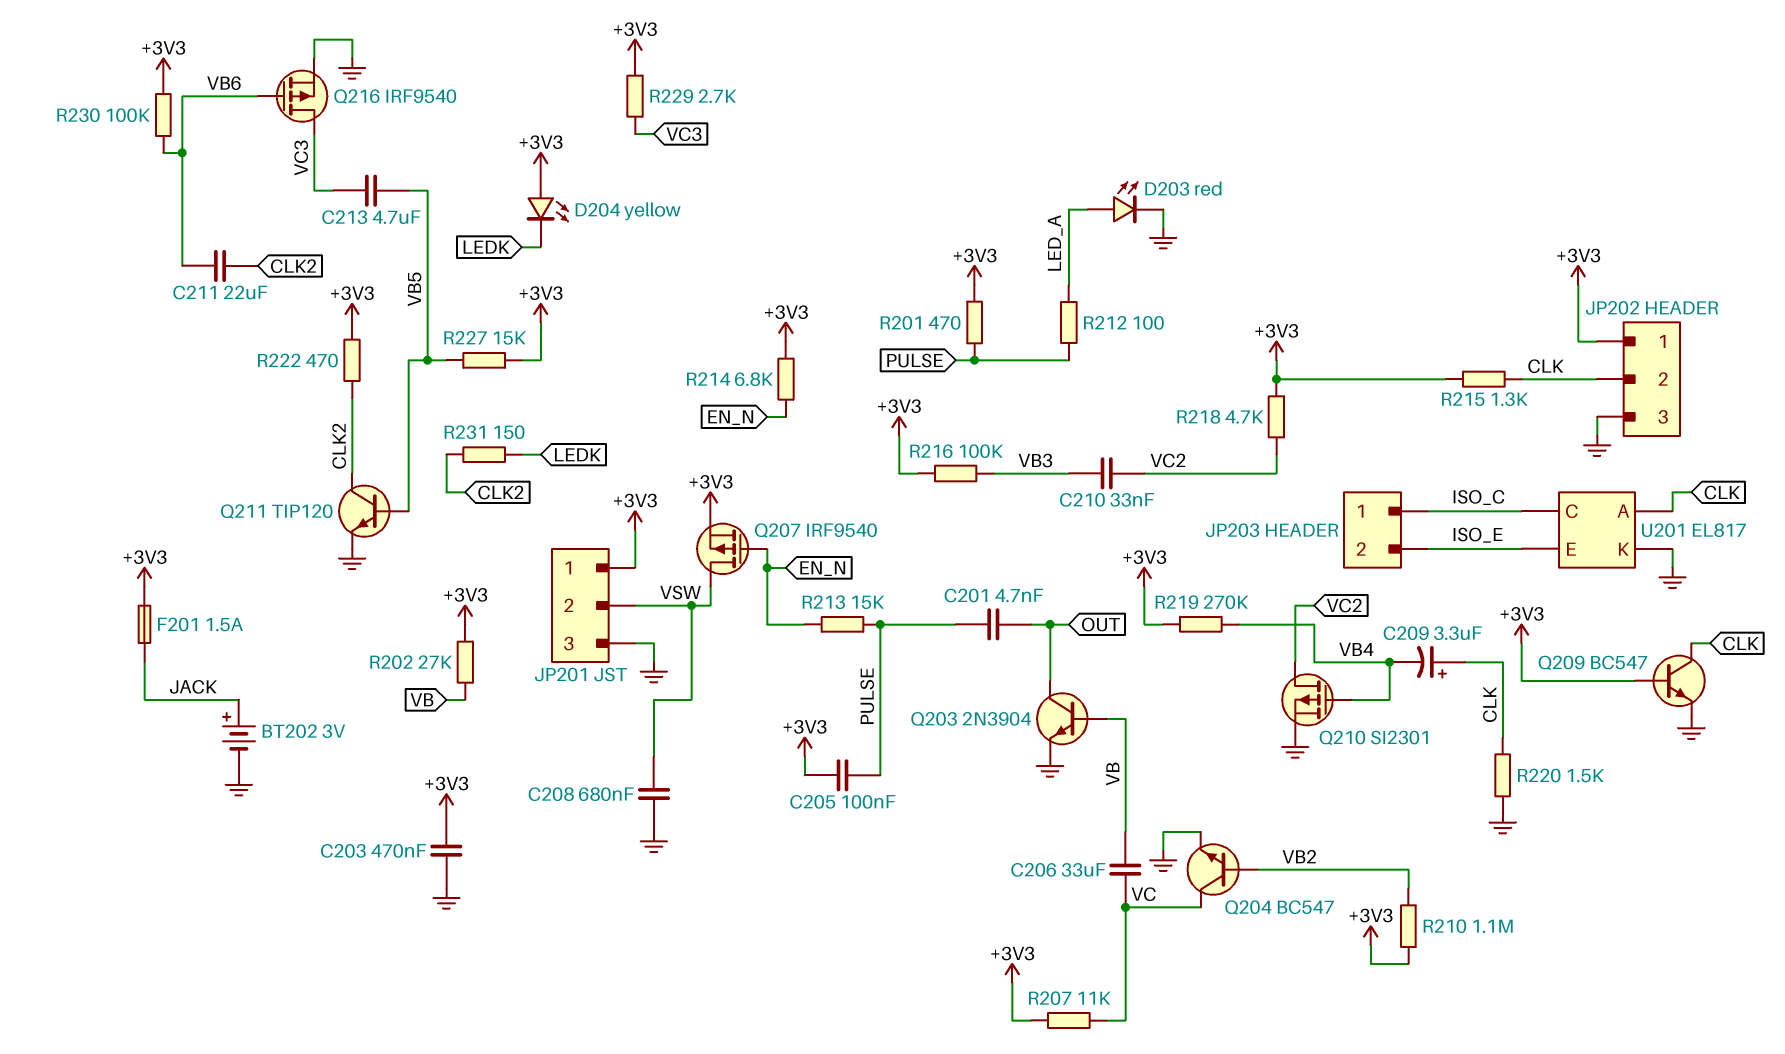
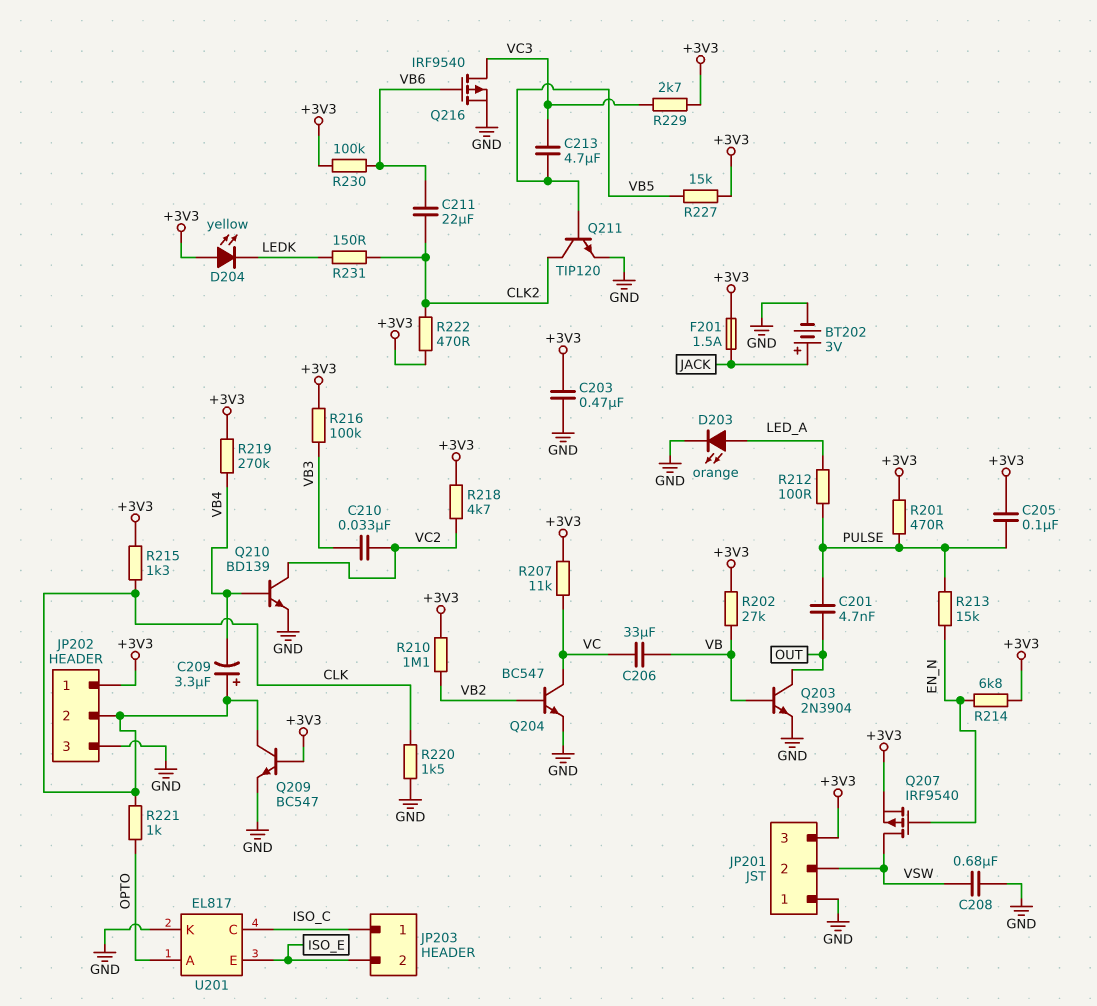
D203: LED red (A LED_A, K GND) -> LED orange (A LED_A, K GND)
JP201 pin 1: +3V3 -> GND
JP201 pin 3: GND -> +3V3
Q210: PMOS SI2301 (G VB4, D VC2, S GND) -> NPN BD139 (B VB4, C VC2, E GND)
R221: none -> 1k (CLK, OPTO)
U201 pin A: CLK -> OPTO

